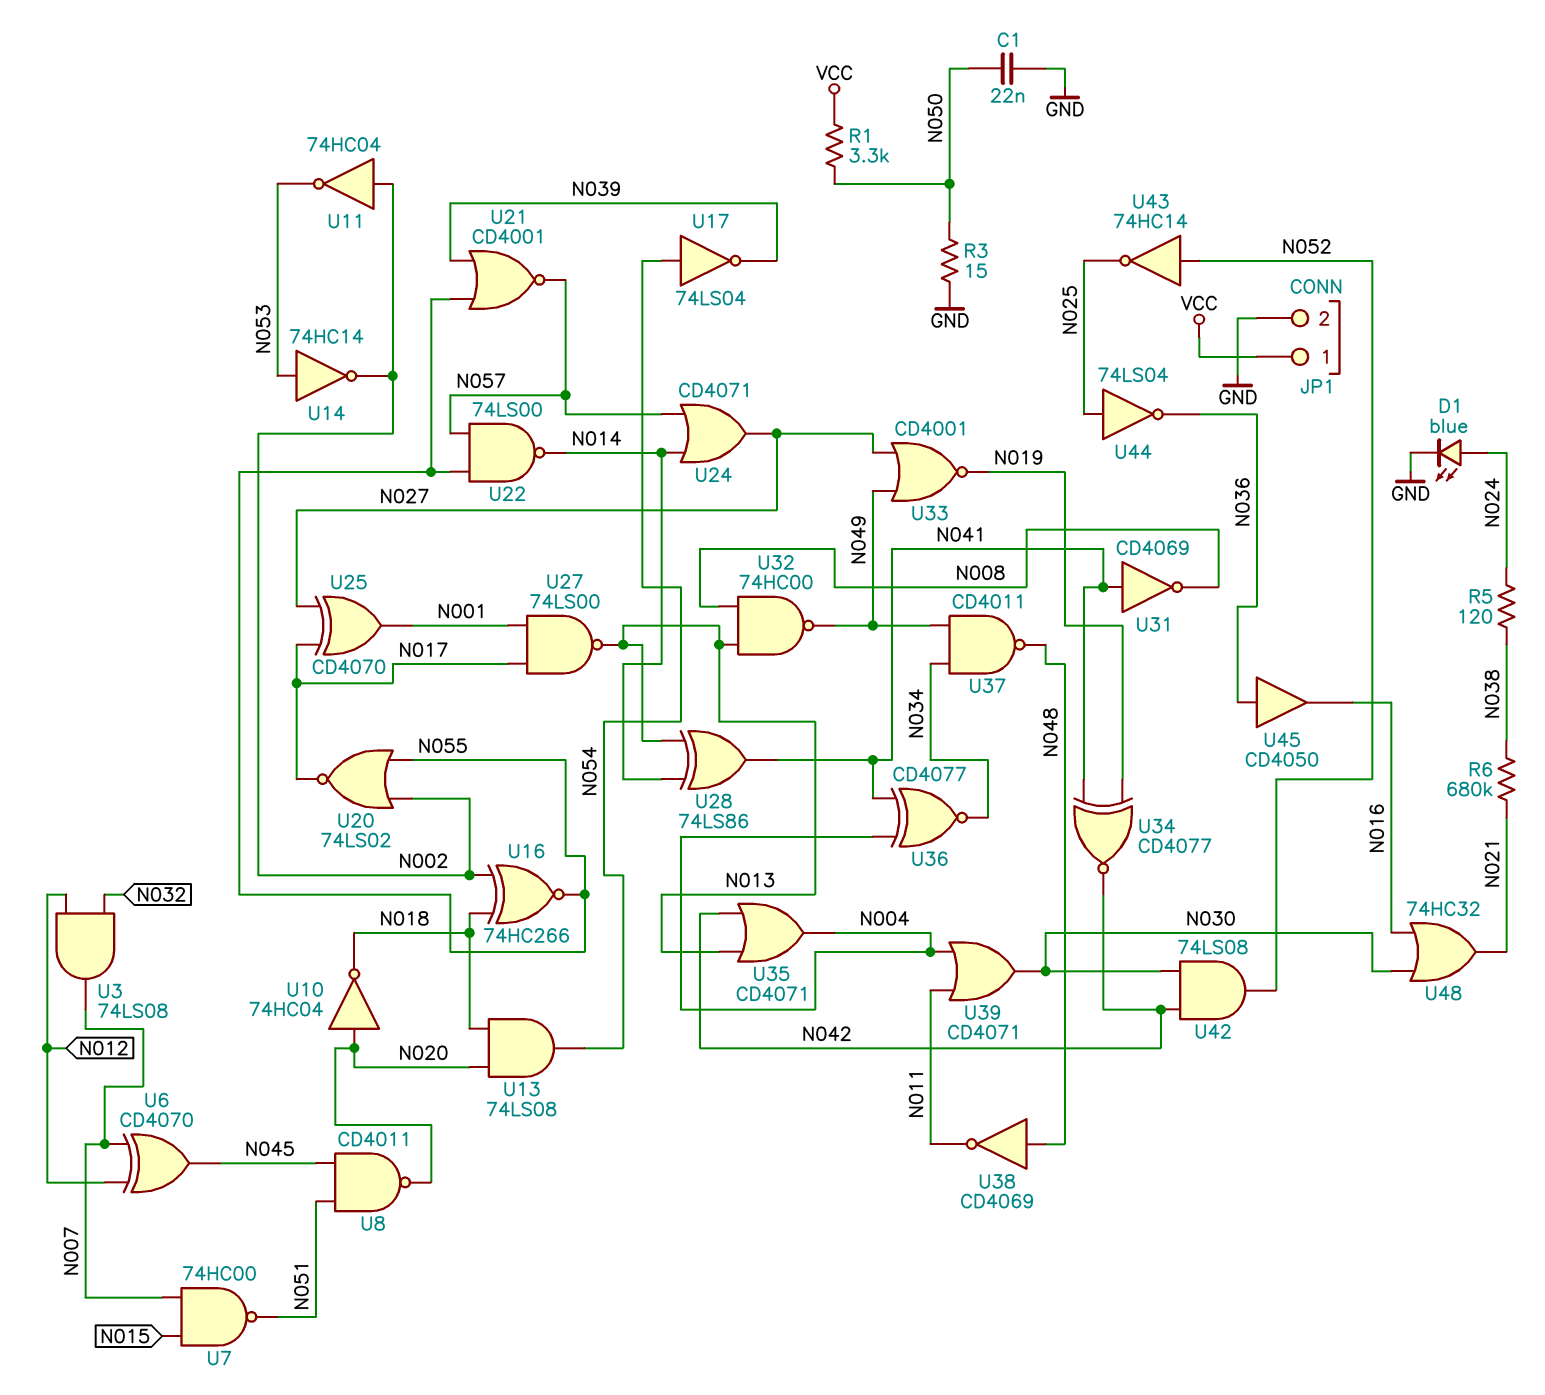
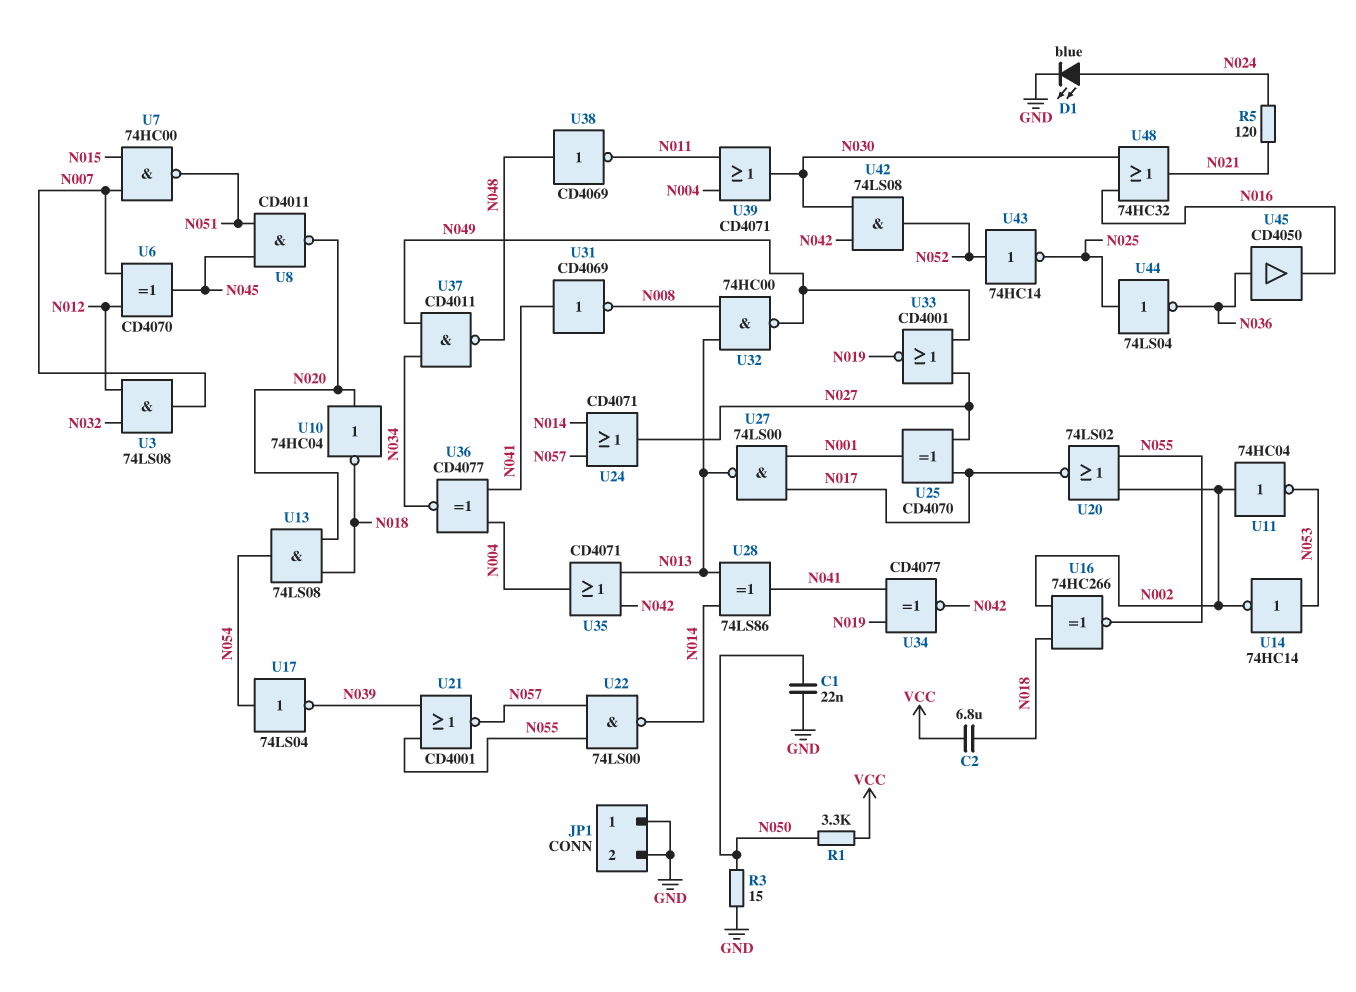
C2: none -> 6.8uF (N018, VCC)
JP1 pin 1: VCC -> GND
R5: 120 (N024, N038) -> 120 (N021, N024)
R6: 680k (N021, N038) -> none

